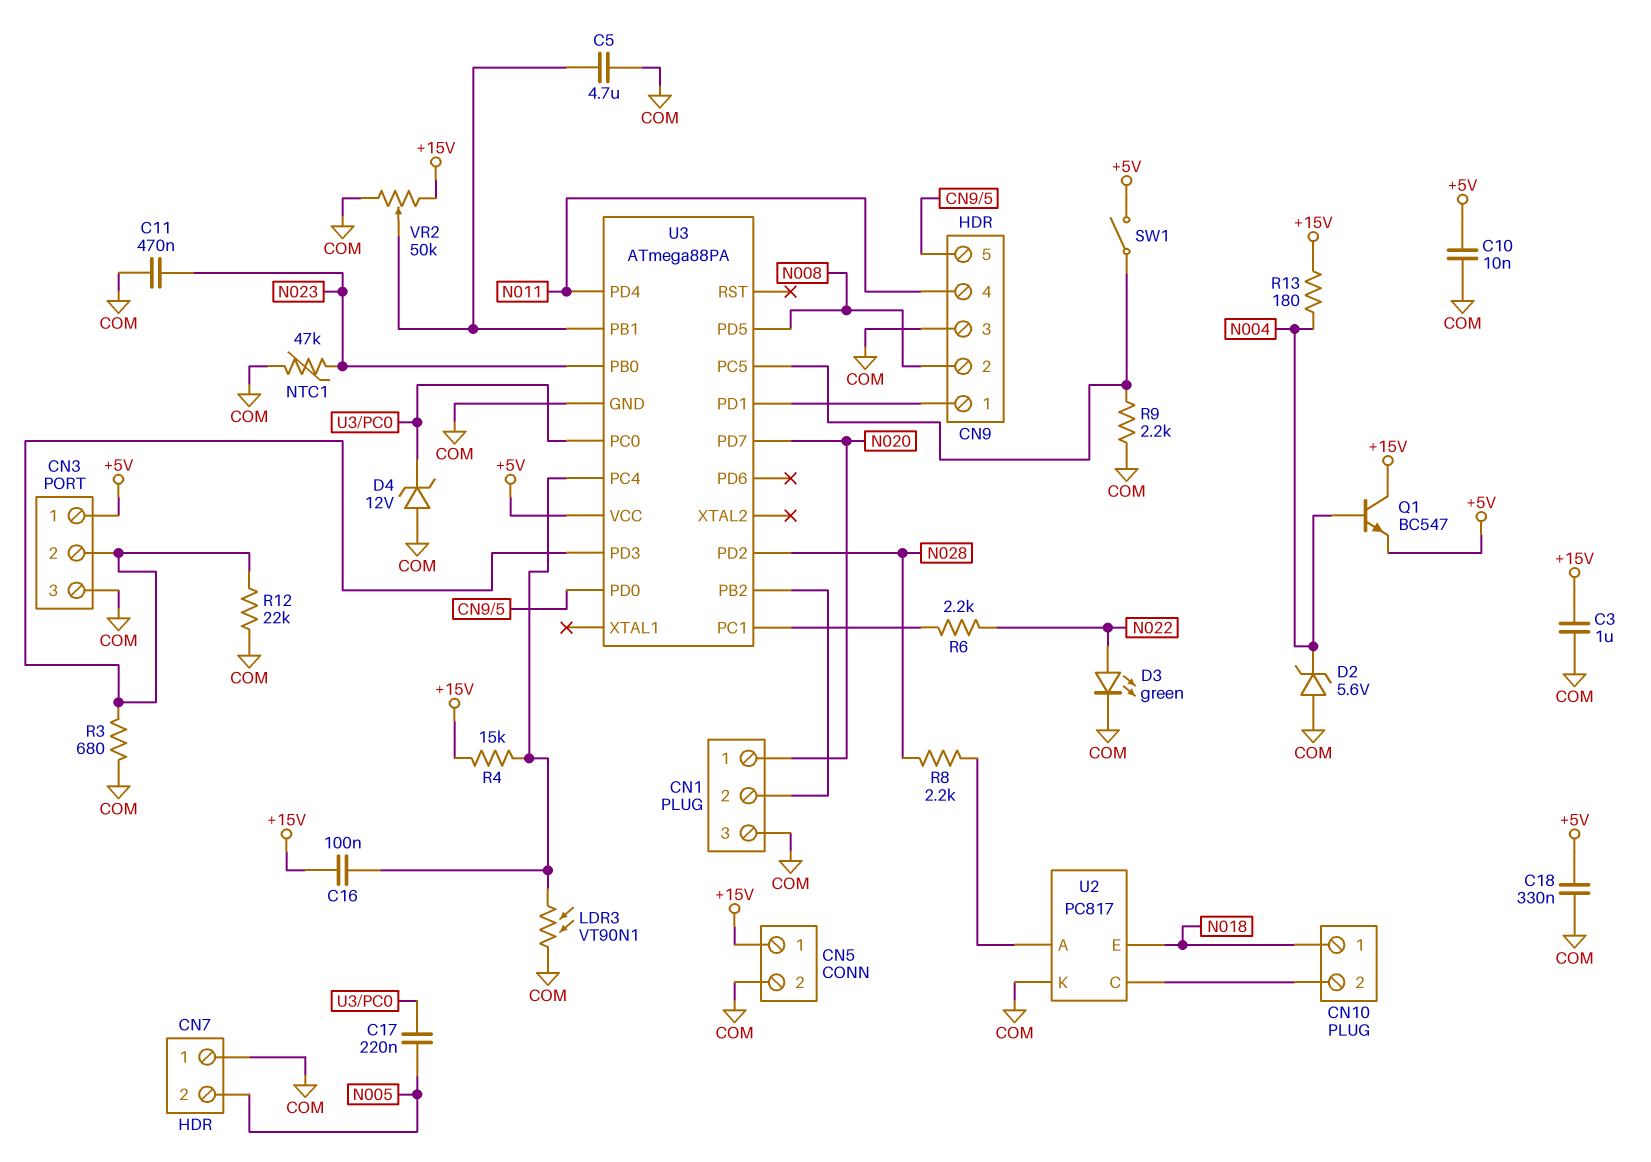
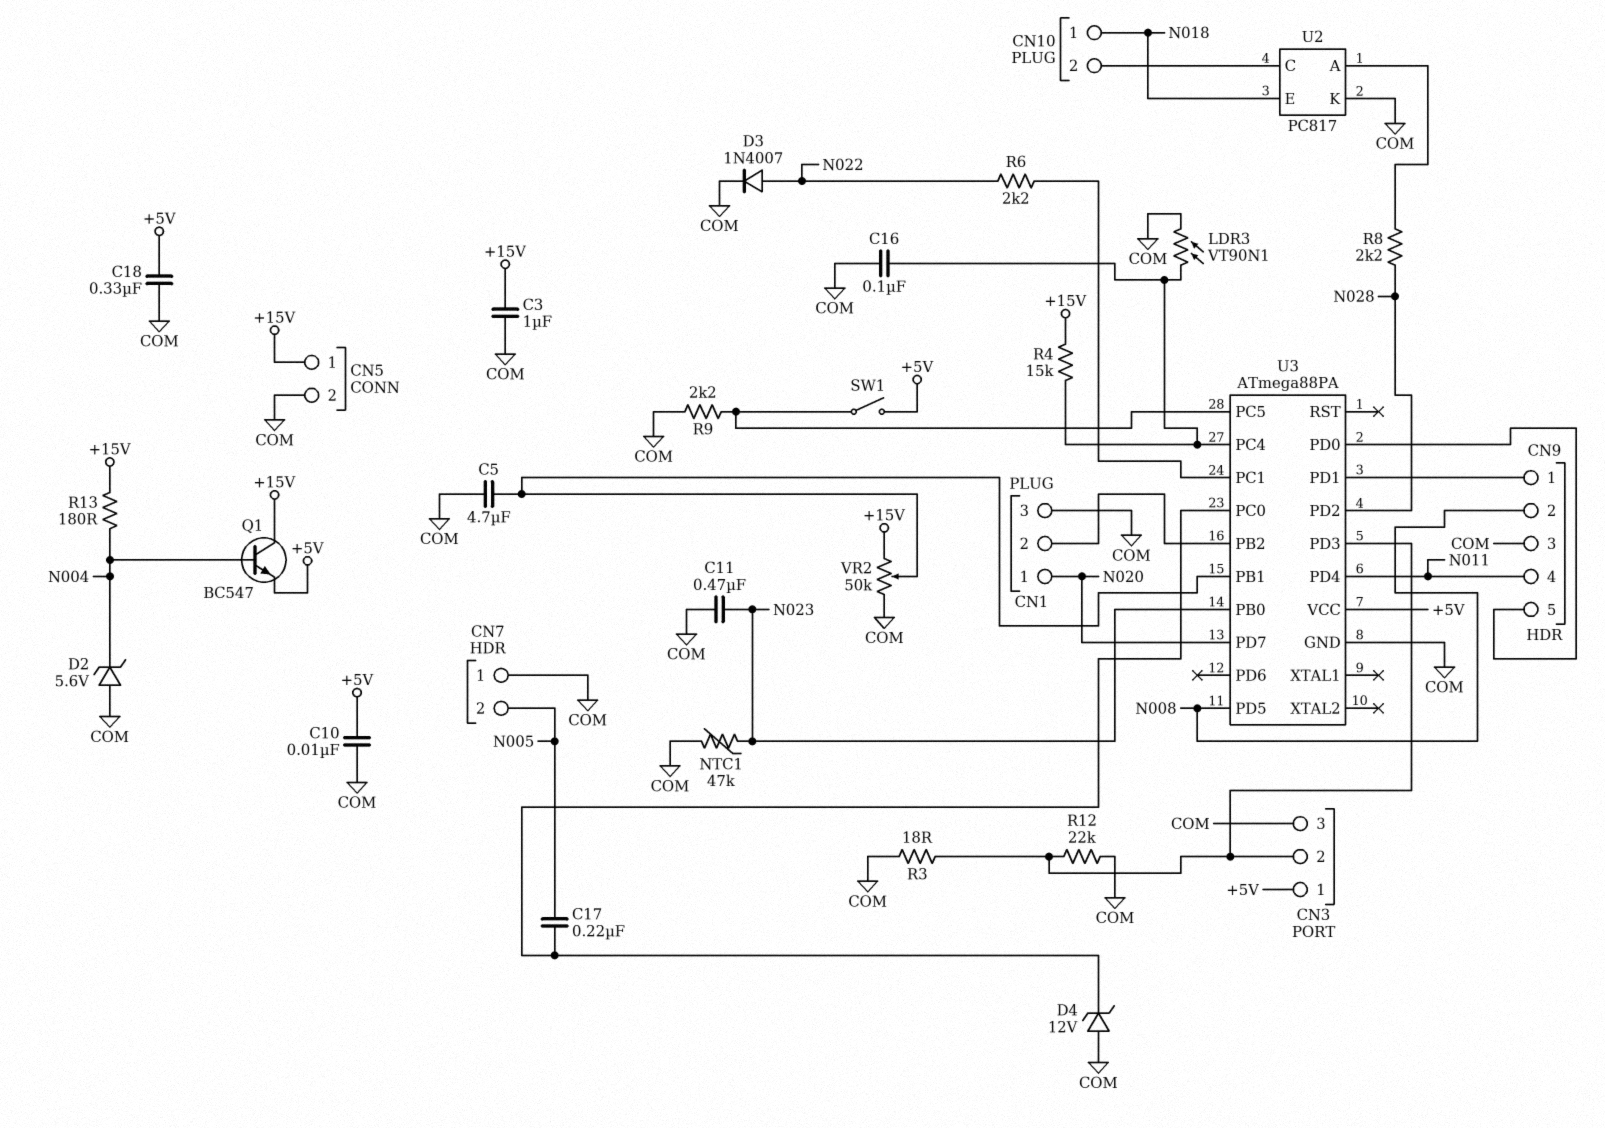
C16: 100nF (+15V, U3/PC4) -> 100nF (COM, U3/PC4)
D3: LED green (A N022, K COM) -> diode 1N4007 (A N022, K COM)
R3: 680 (CN3/2, COM) -> 18 (CN3/2, COM)

